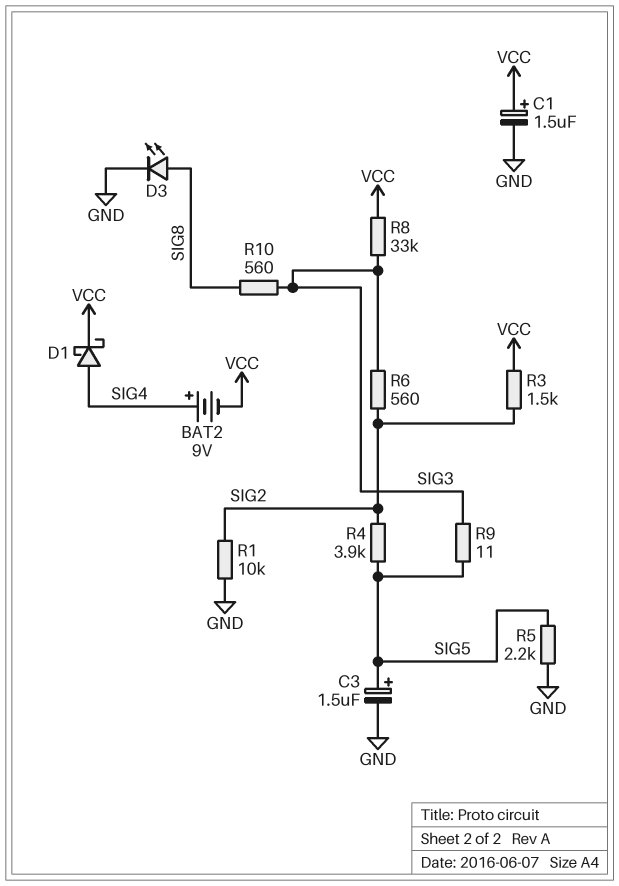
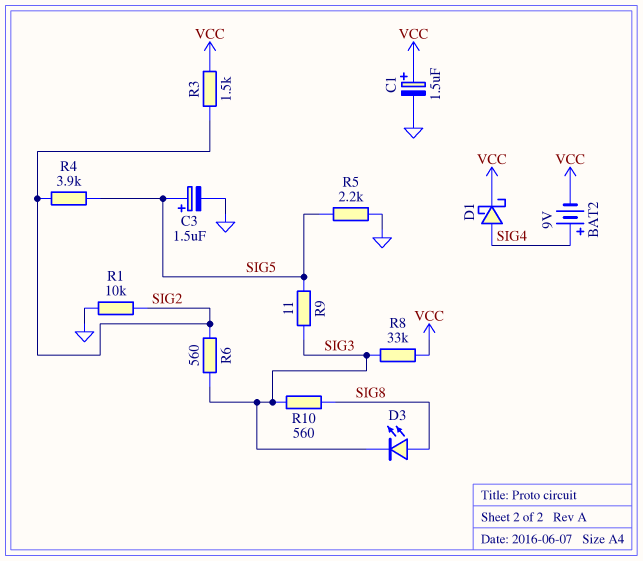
D3: LED (A SIG8, K GND) -> LED (A SIG8, K SIG3)

